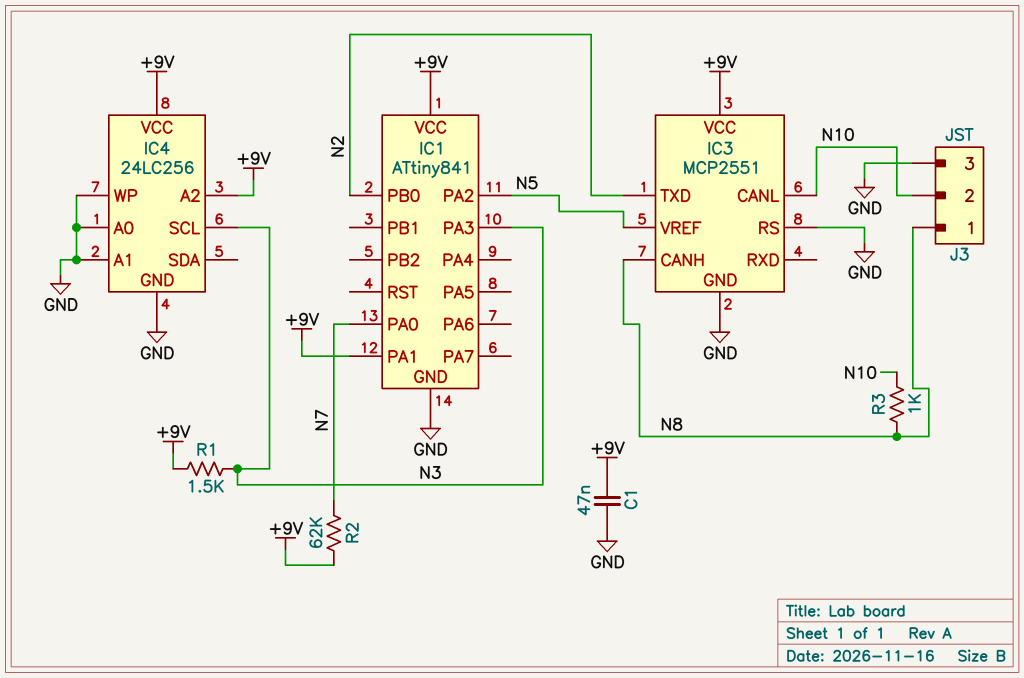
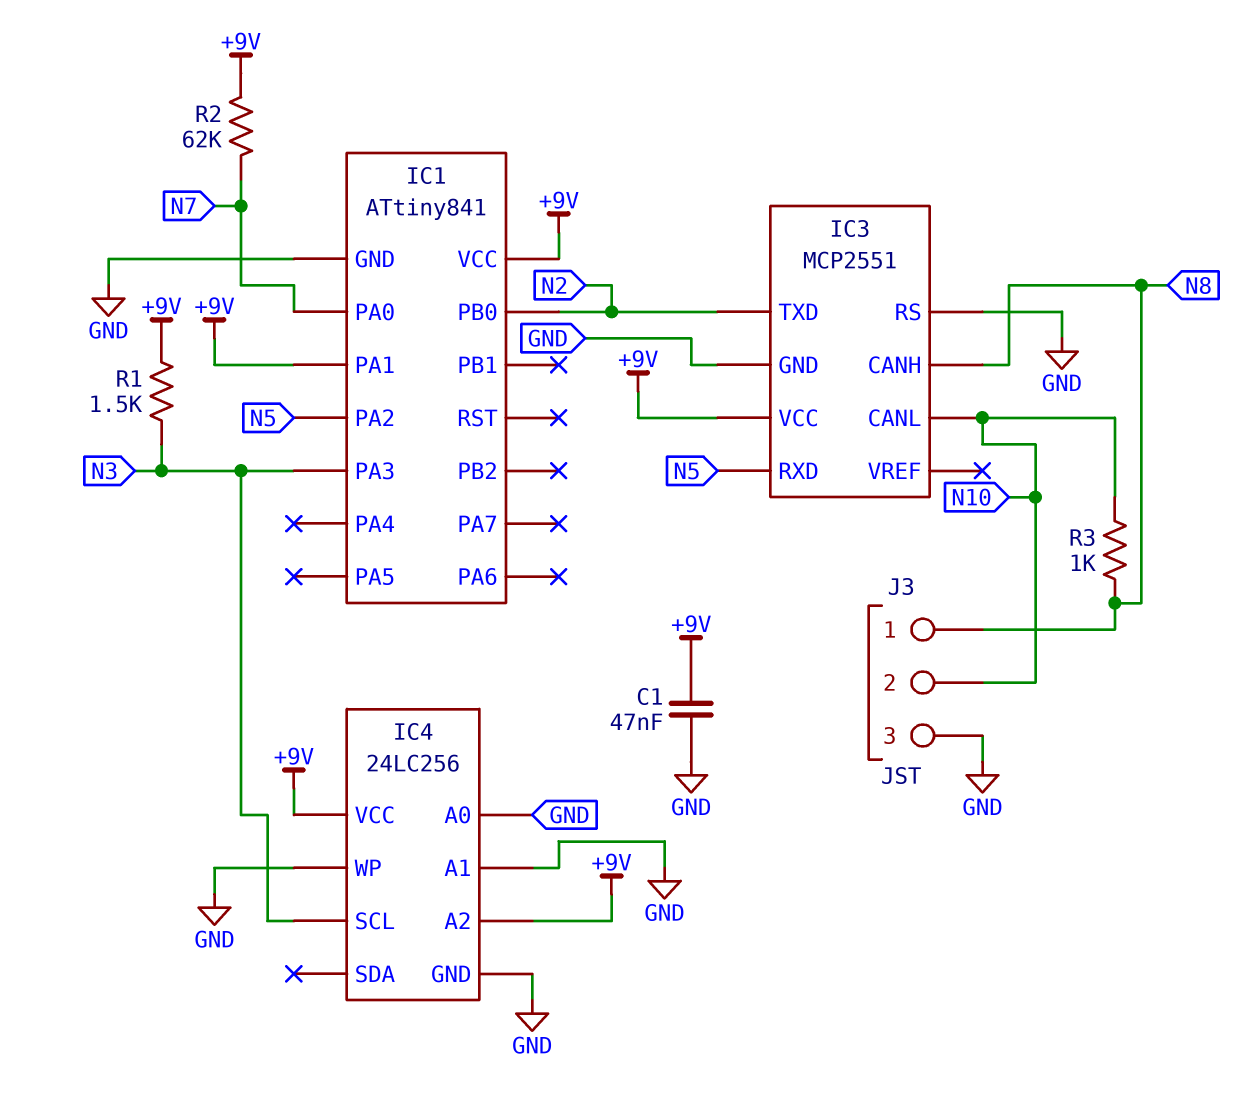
IC3 pin RXD: none -> N5
IC3 pin VREF: N5 -> none

